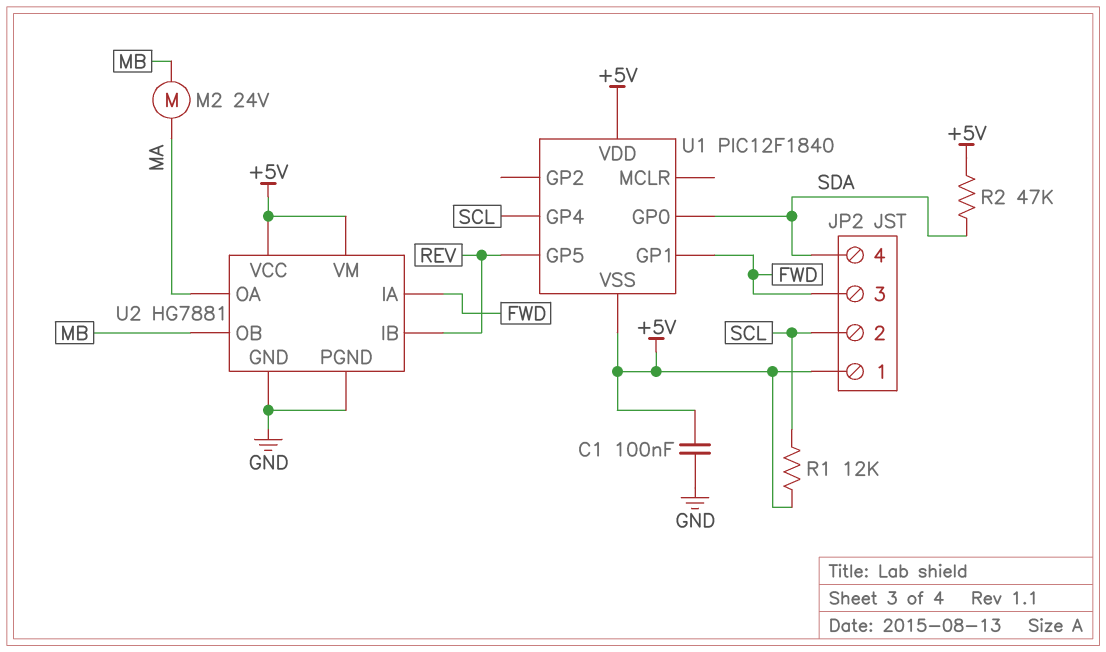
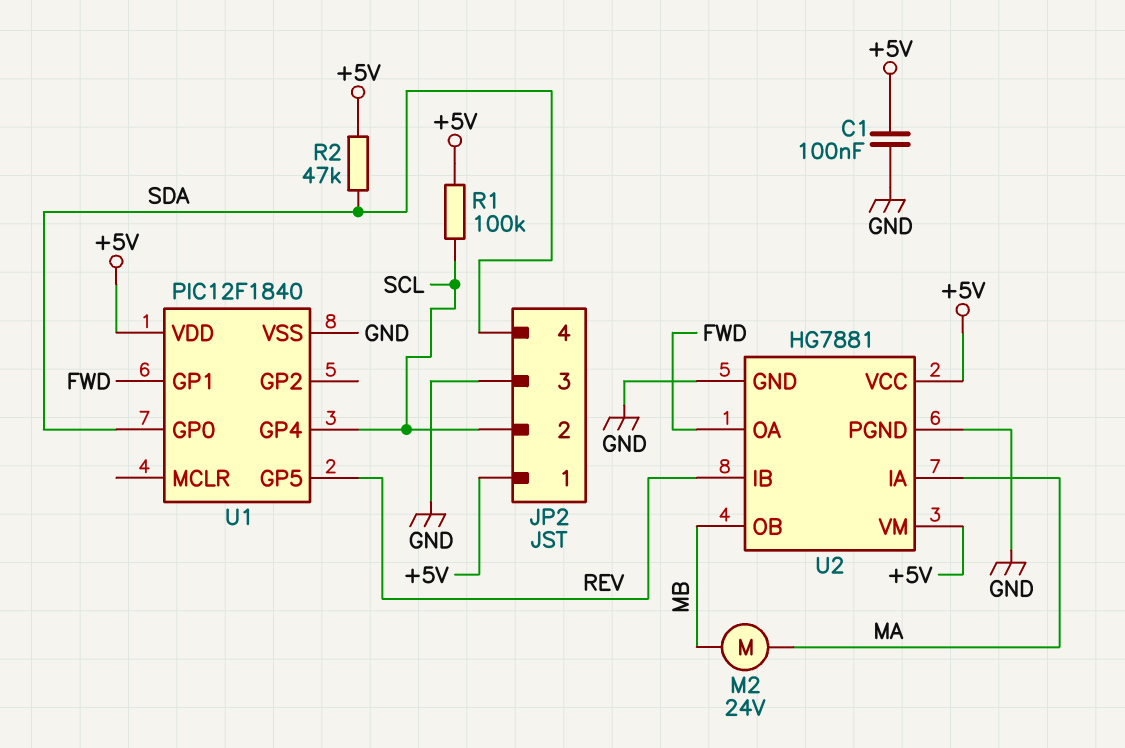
JP2 pin 3: FWD -> GND
R1: 12k (+5V, SCL) -> 100k (+5V, SCL)
U1 pin VSS: +5V -> GND
U2 pin IA: FWD -> MA
U2 pin OA: MA -> FWD

